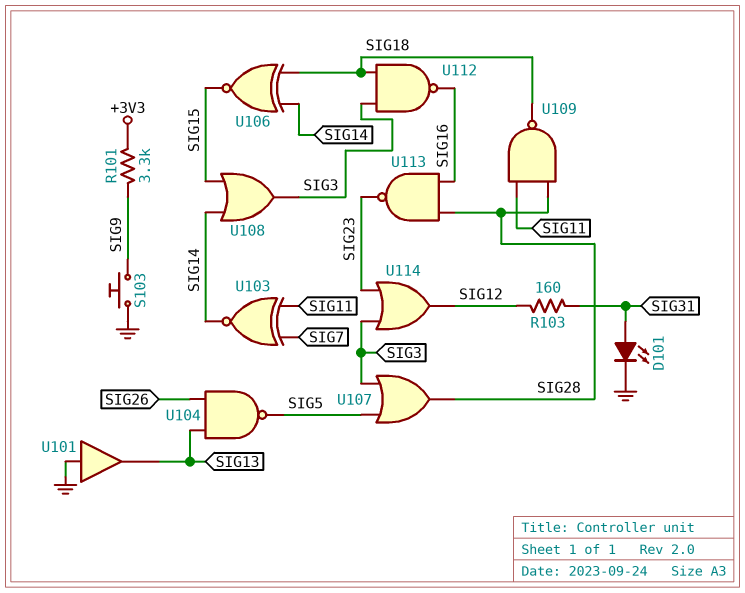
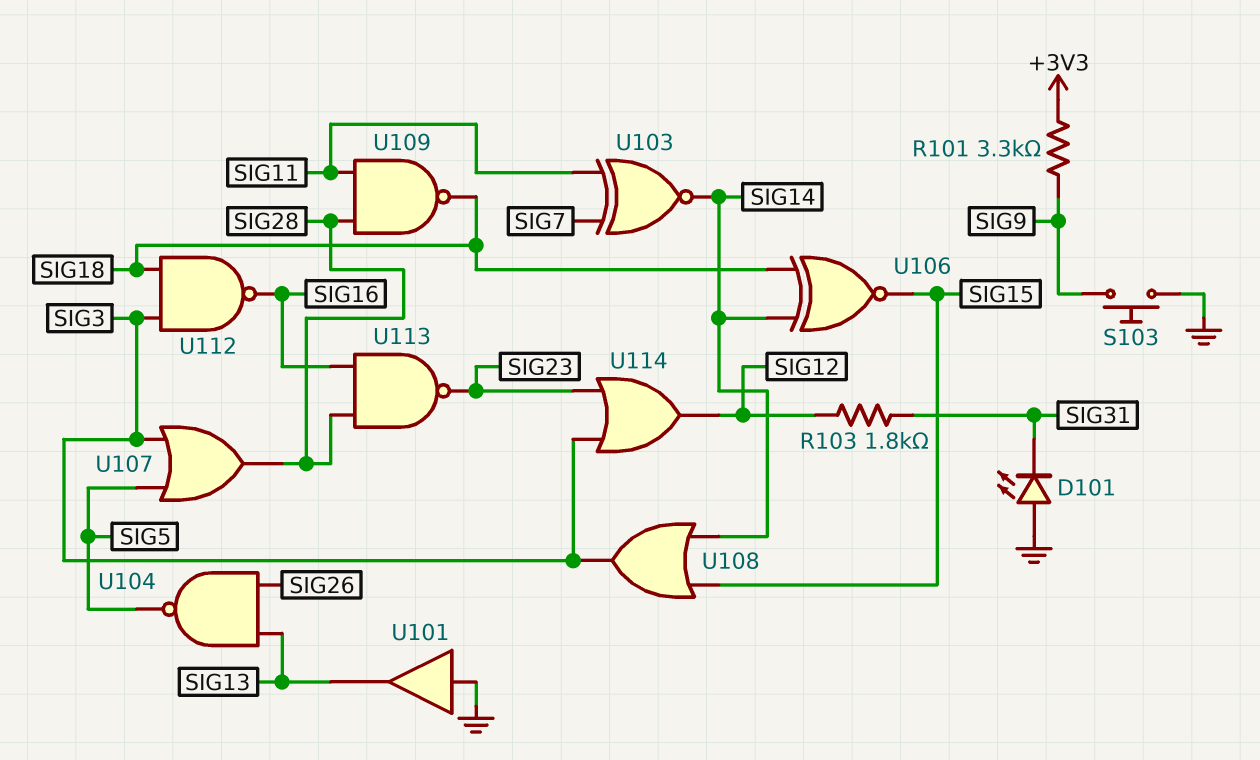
D101: LED (A SIG31, K GND) -> LED (A GND, K SIG31)
R103: 160 (SIG12, SIG31) -> 1.8k (SIG12, SIG31)

